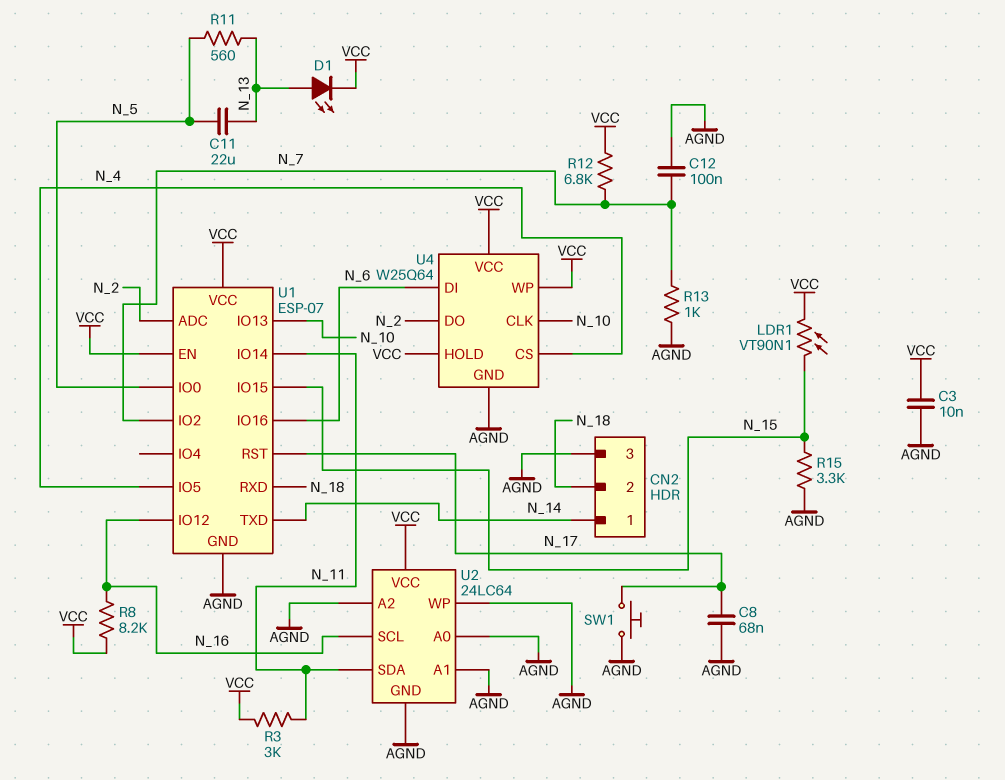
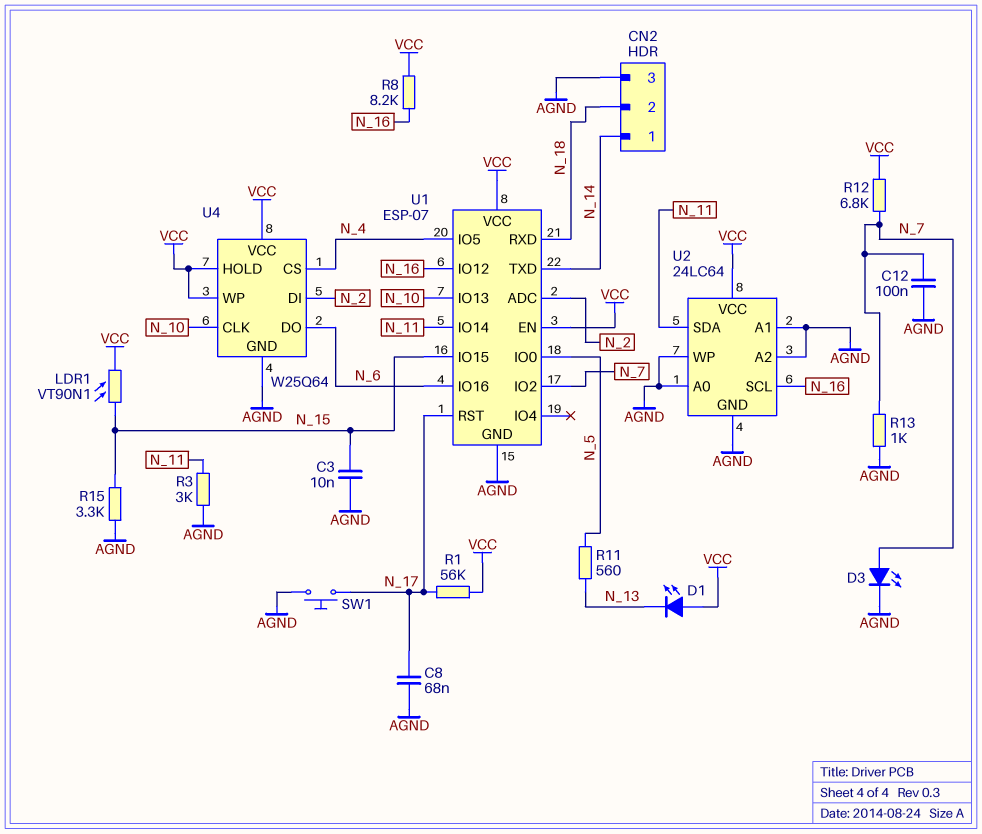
C3: 10nF (AGND, VCC) -> 10nF (AGND, N_15)
C11: 22uF (N_5, N_13) -> none
D1: LED (A N_13, K VCC) -> LED (A VCC, K N_13)
D3: none -> LED (A N_7, K AGND)
R1: none -> 56k (N_17, VCC)
R3: 3k (N_11, VCC) -> 3k (AGND, N_11)
U4 pin DI: N_6 -> N_2
U4 pin DO: N_2 -> N_6

